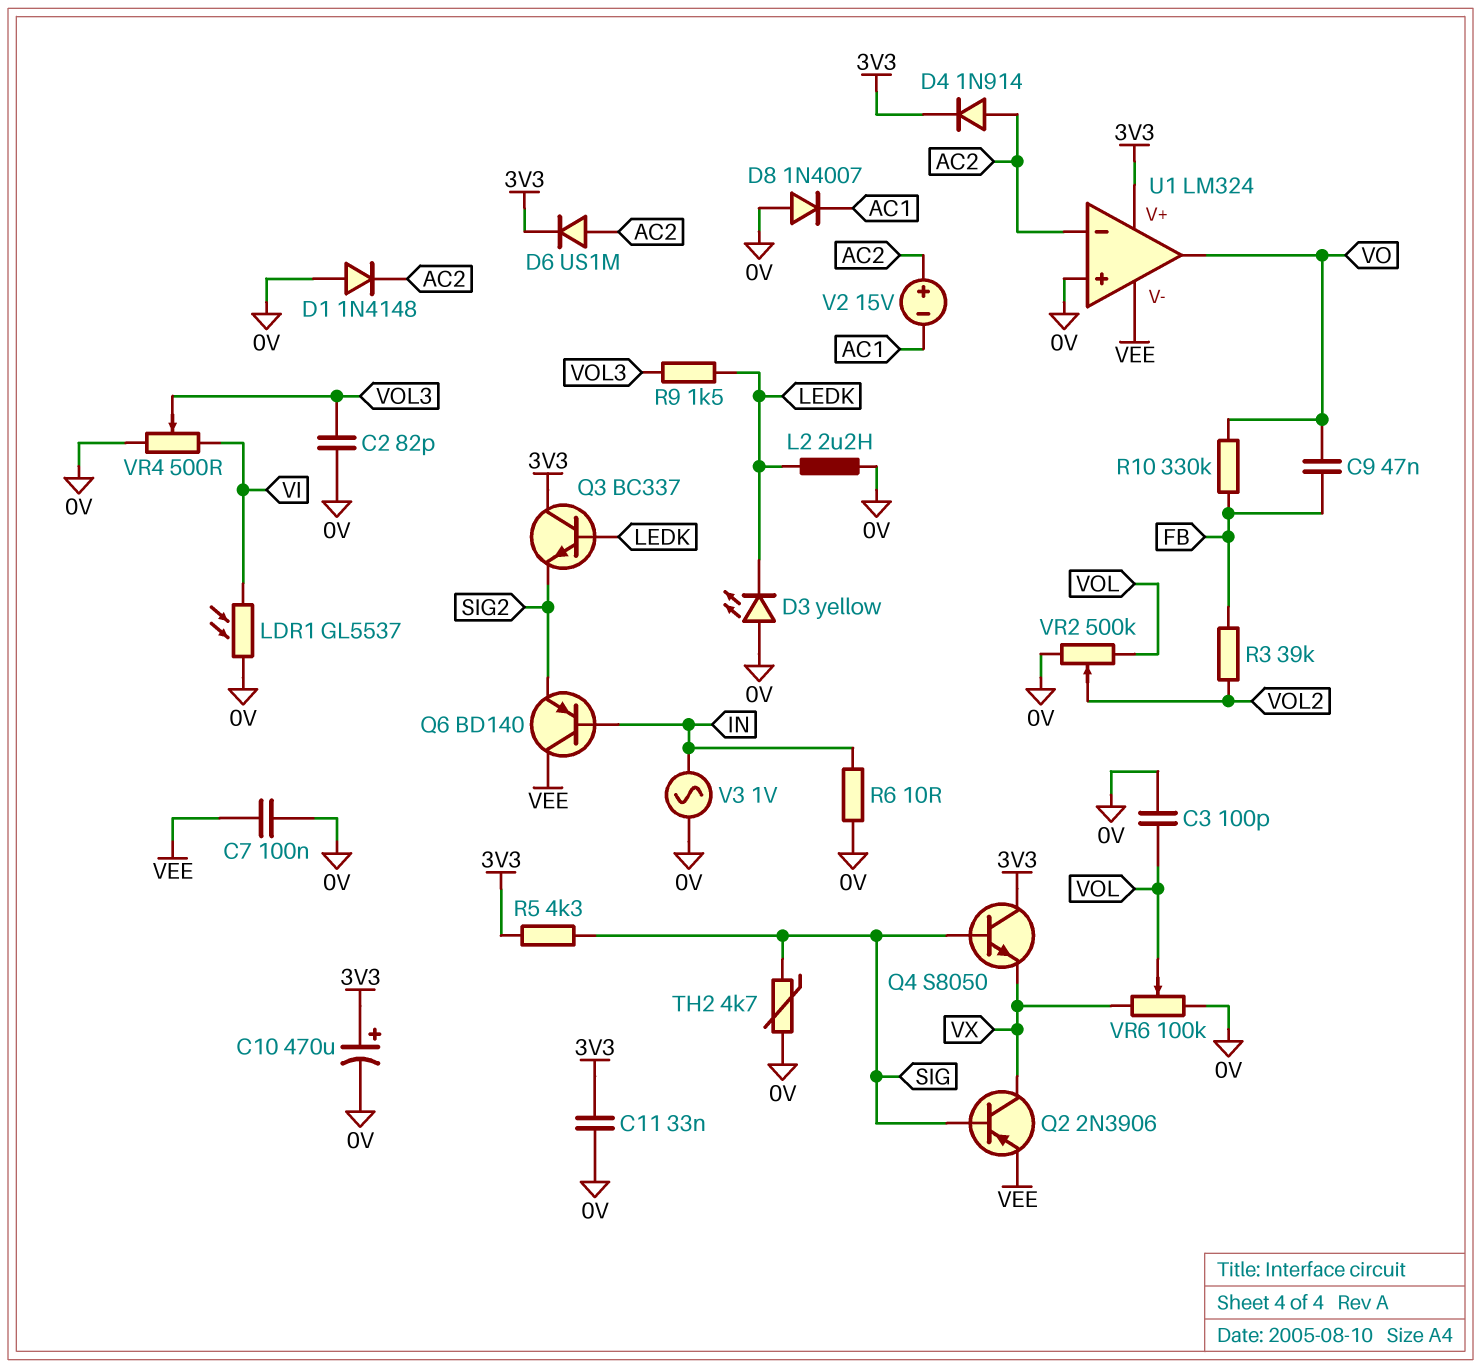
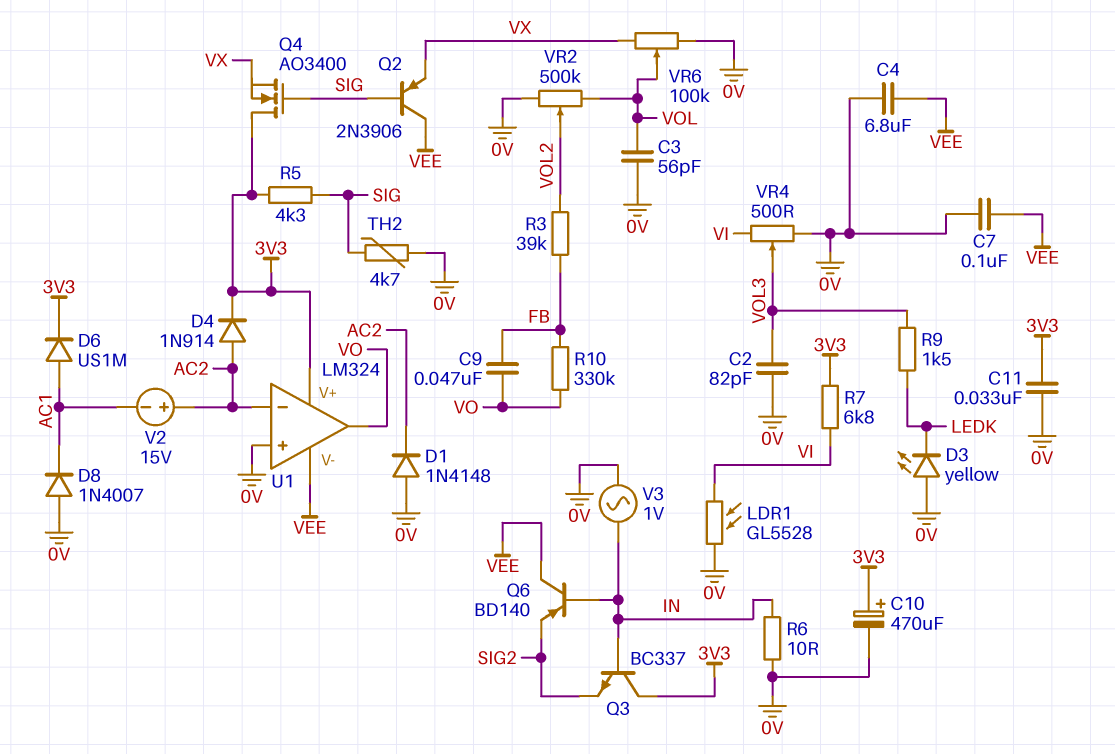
C3: 100pF (0V, VOL) -> 56pF (0V, VOL)
C4: none -> 6.8uF (0V, VEE)
D6: diode US1M (A AC2, K 3V3) -> diode US1M (A AC1, K 3V3)
L2: 2.2uH (0V, LEDK) -> none
LDR1: GL5537 (0V, VI) -> GL5528 (0V, VI)
Q2: PNP 2N3906 (B SIG, C VX, E VEE) -> PNP 2N3906 (B SIG, C VEE, E VX)
Q3: NPN BC337 (B LEDK, C 3V3, E SIG2) -> NPN BC337 (B IN, C 3V3, E SIG2)
Q4: NPN S8050 (B SIG, C 3V3, E VX) -> NMOS AO3400 (G SIG, D 3V3, S VX)
R7: none -> 6.8k (3V3, VI)

